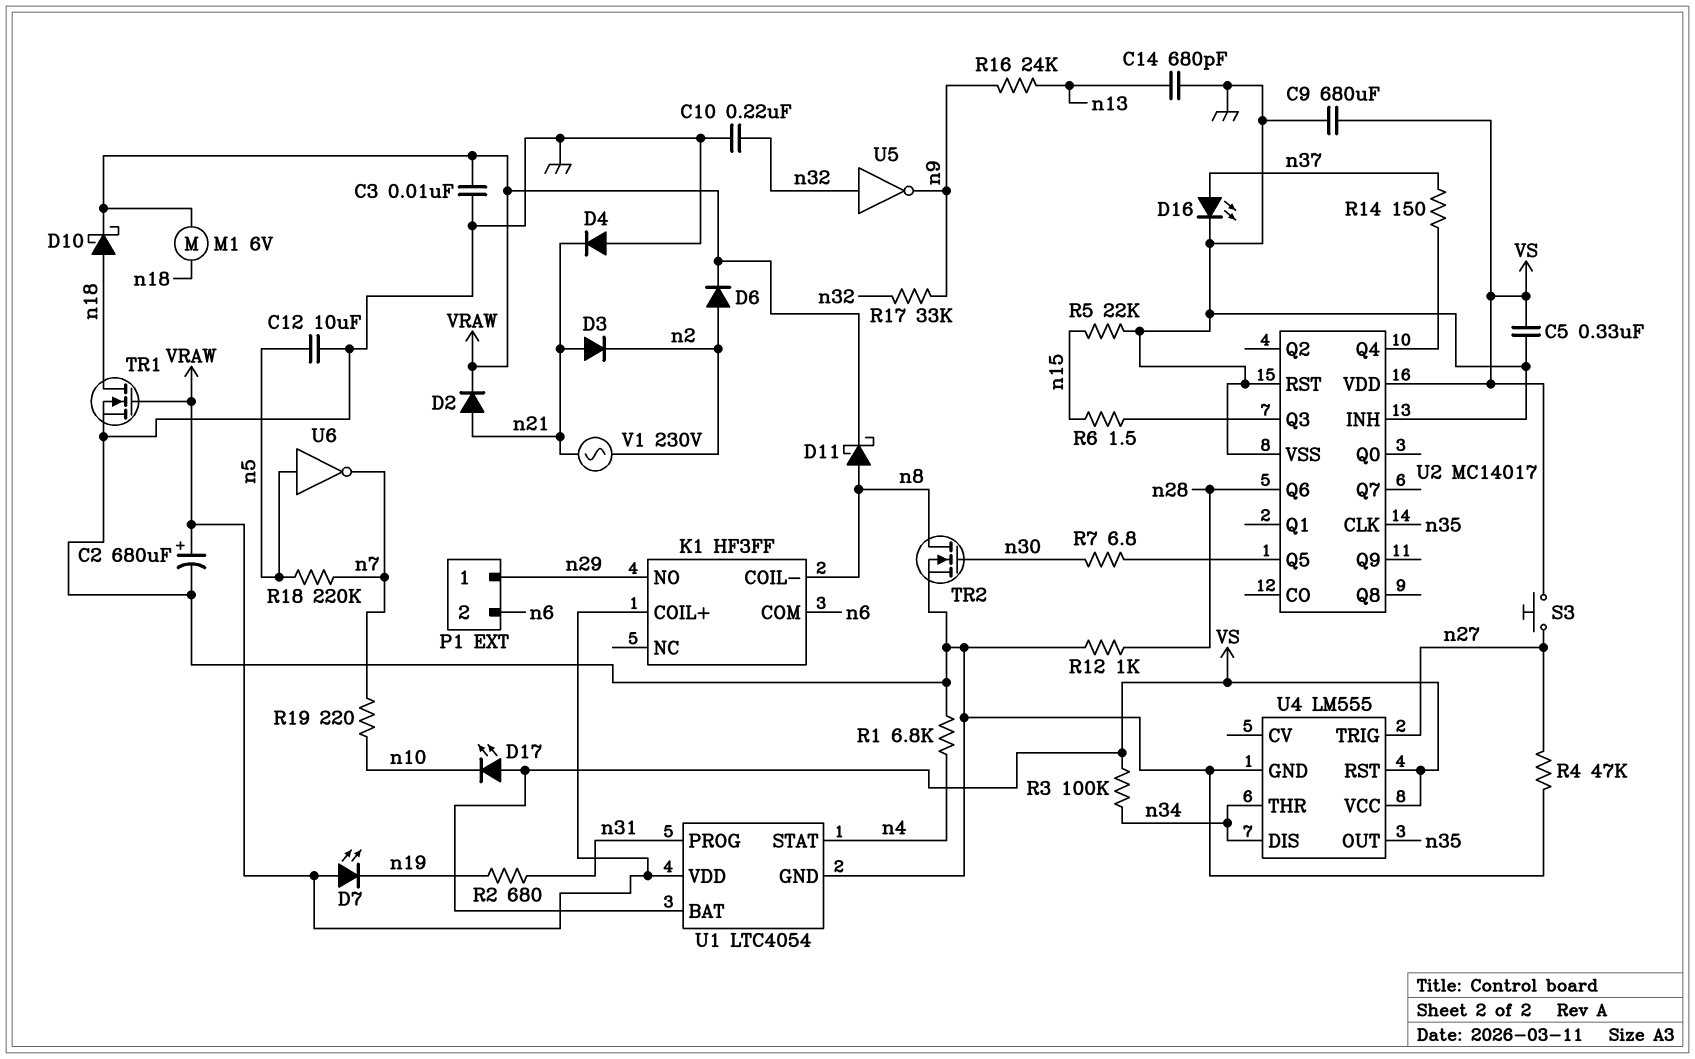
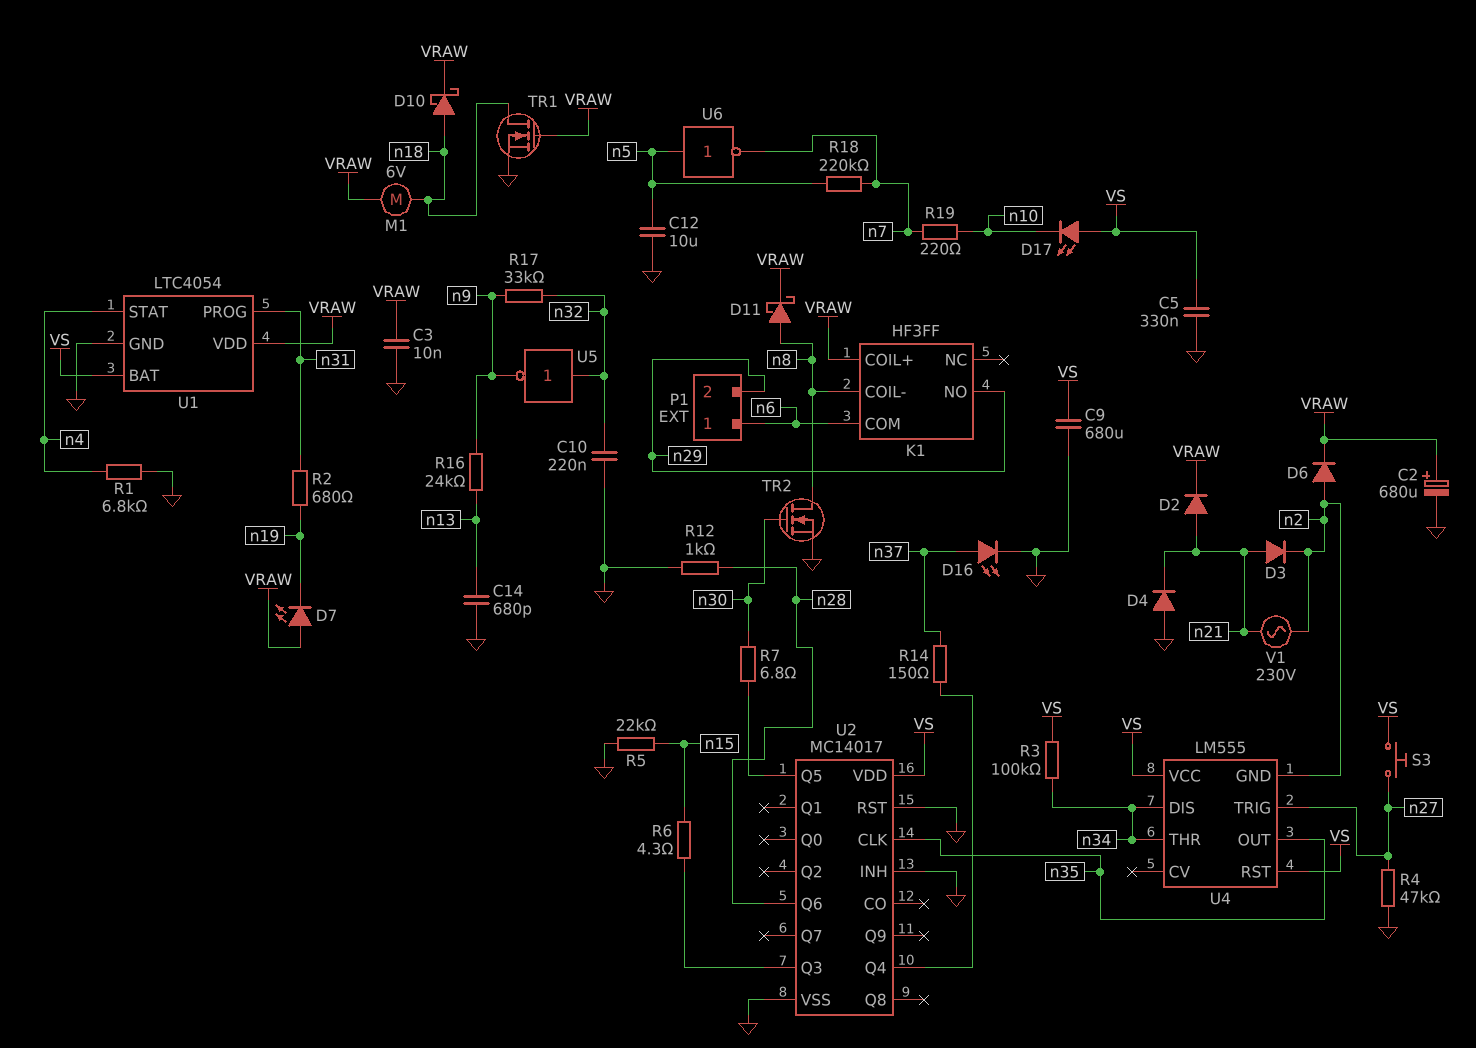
P1 pin 1: n29 -> n6
P1 pin 2: n6 -> n29
R6: 1.5 (U2/Q3, n15) -> 4.3 (U2/Q3, n15)
U4 pin GND: GND -> n2

